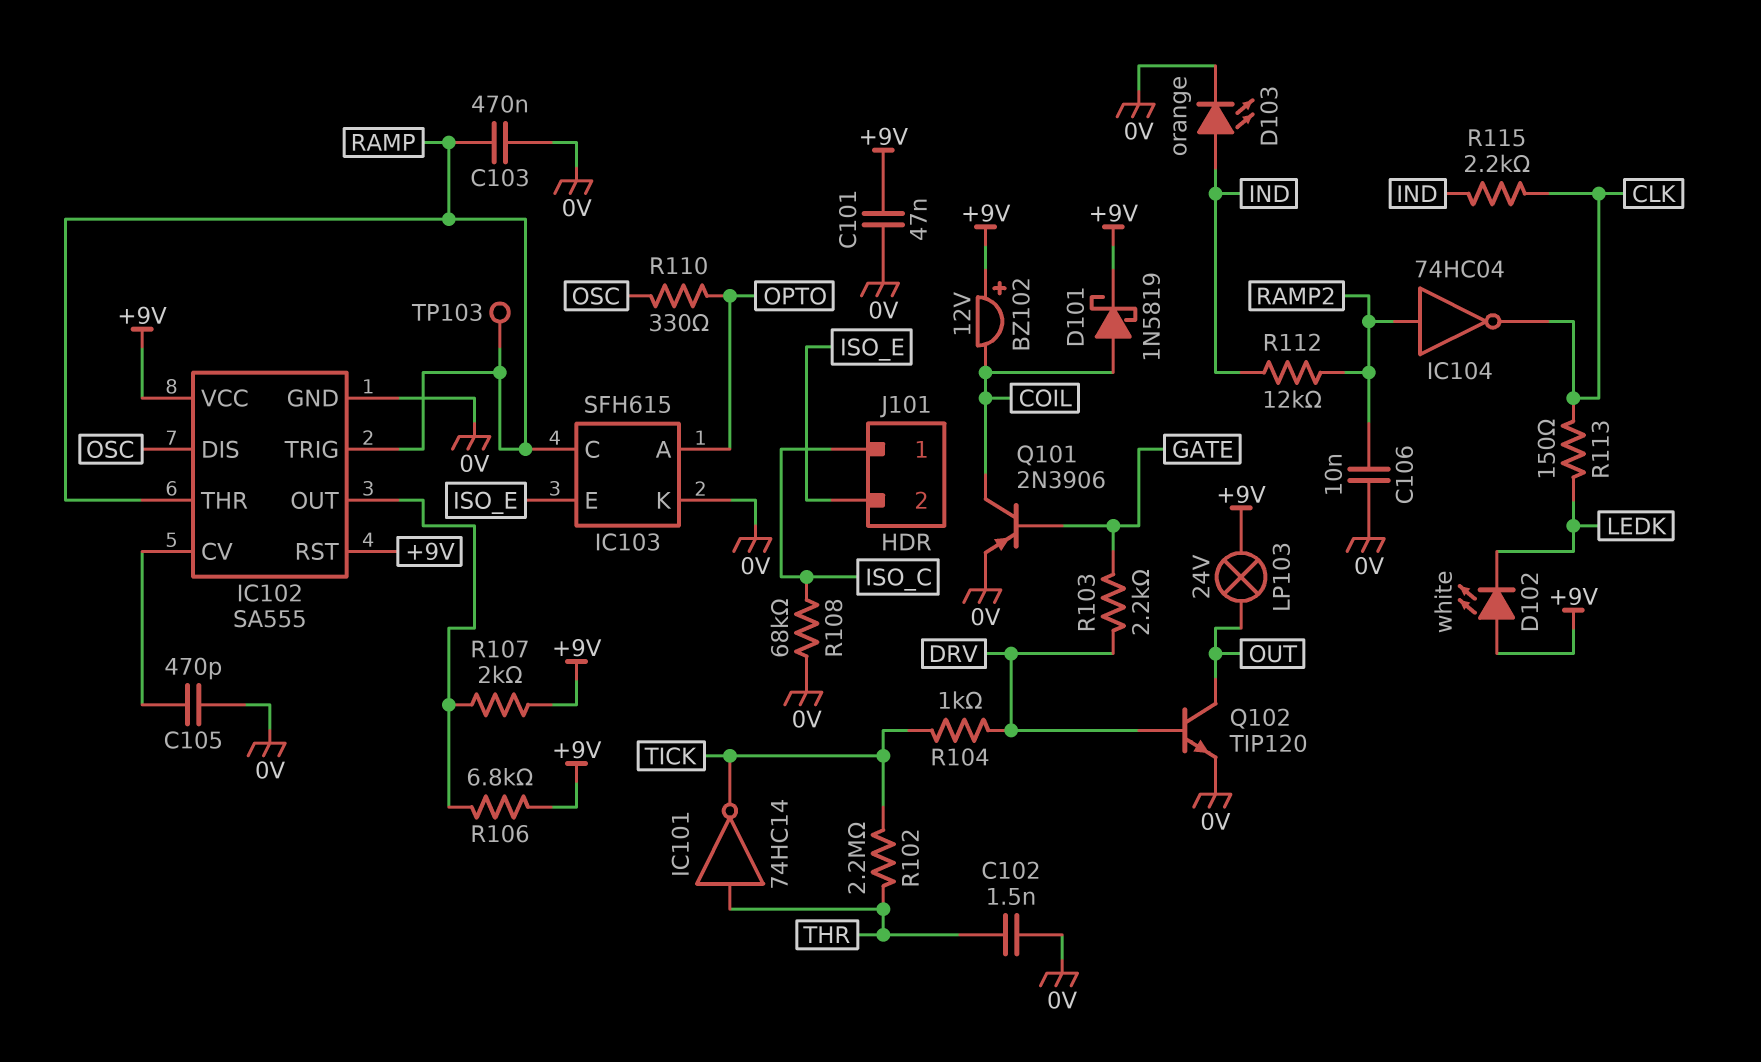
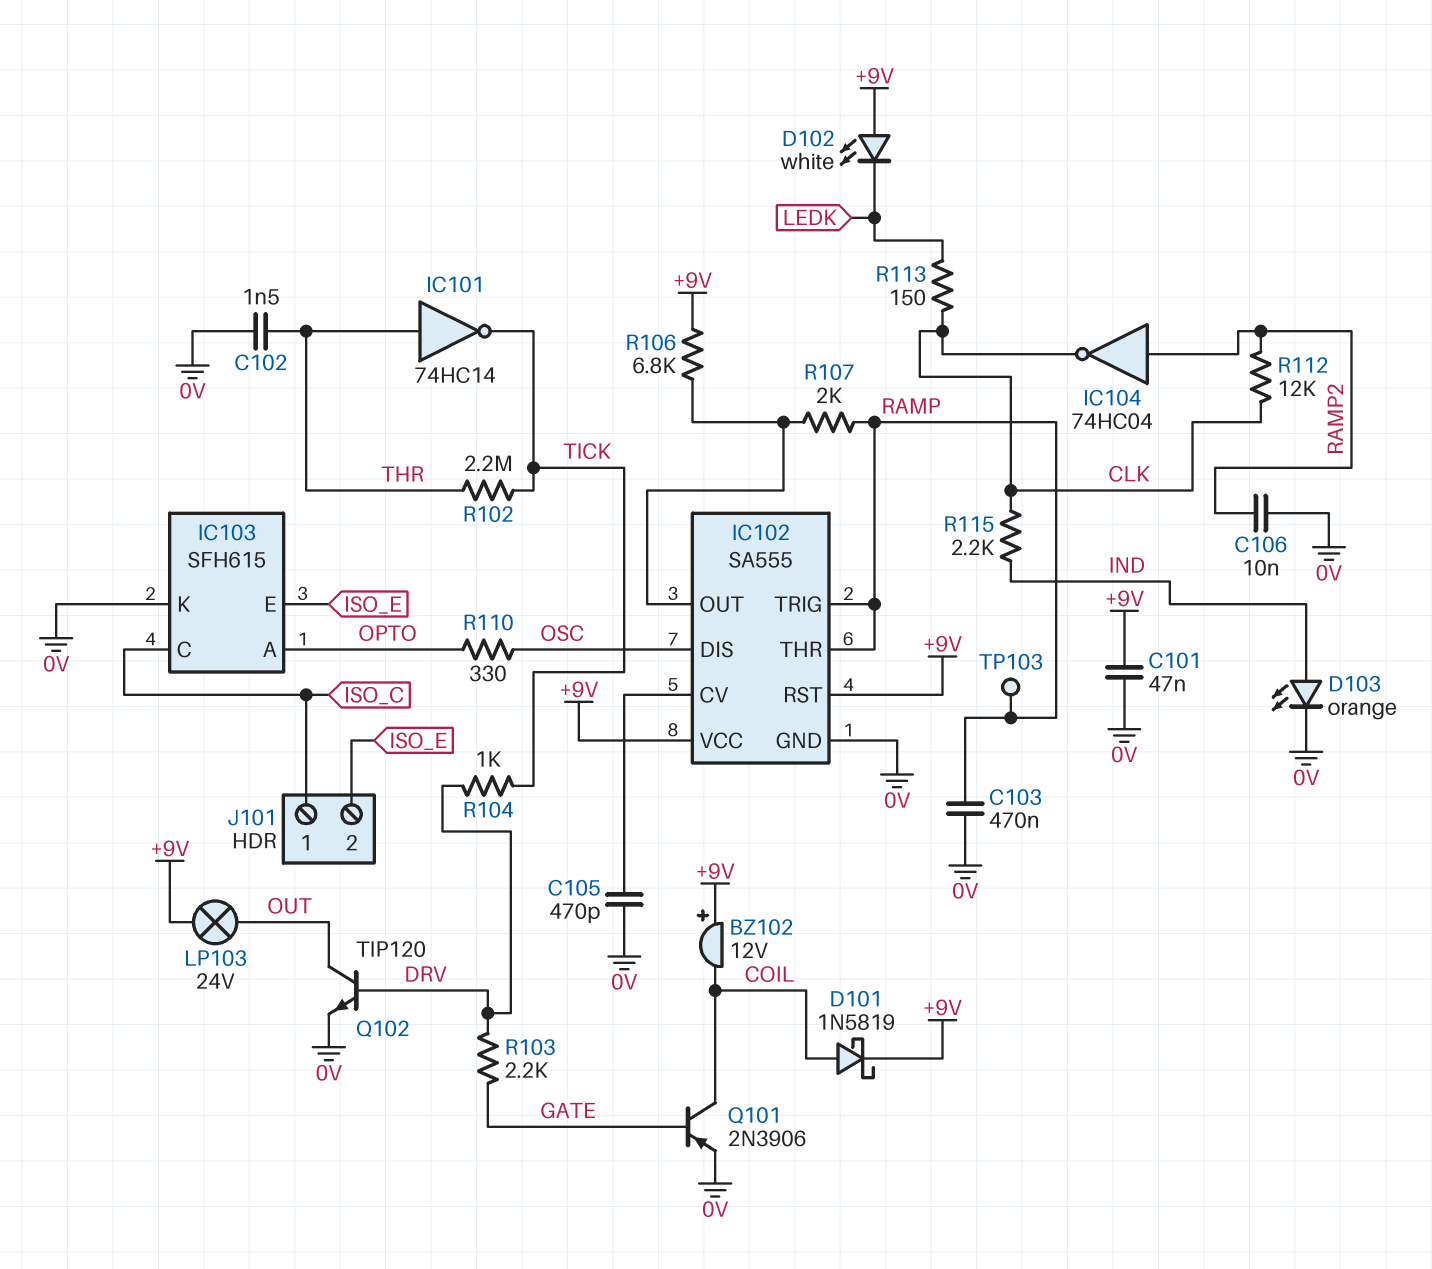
IC103 pin C: RAMP -> ISO_C
R107: 2k (+9V, IC102/OUT) -> 2k (IC102/OUT, RAMP)
R108: 68k (0V, ISO_C) -> none
R112: 12k (IND, RAMP2) -> 12k (CLK, RAMP2)

